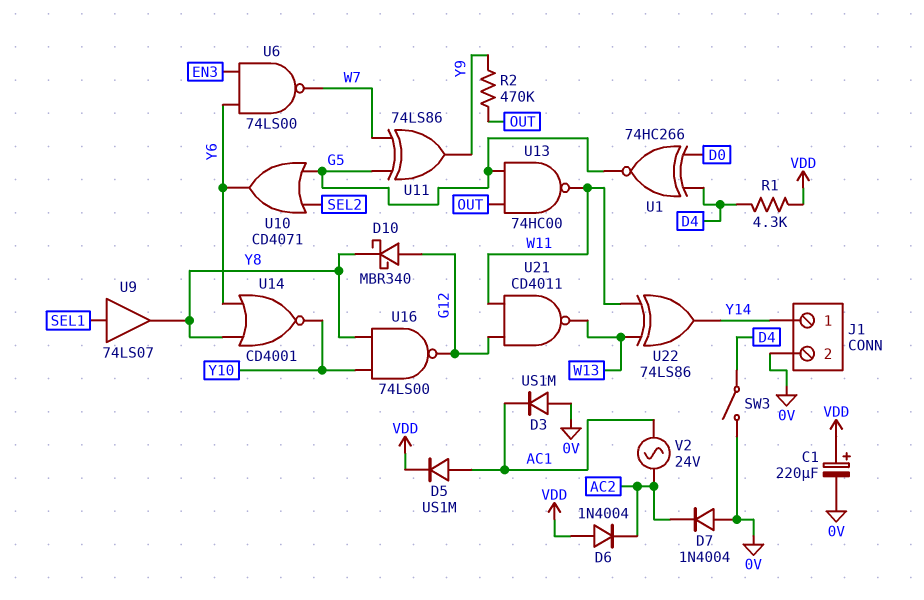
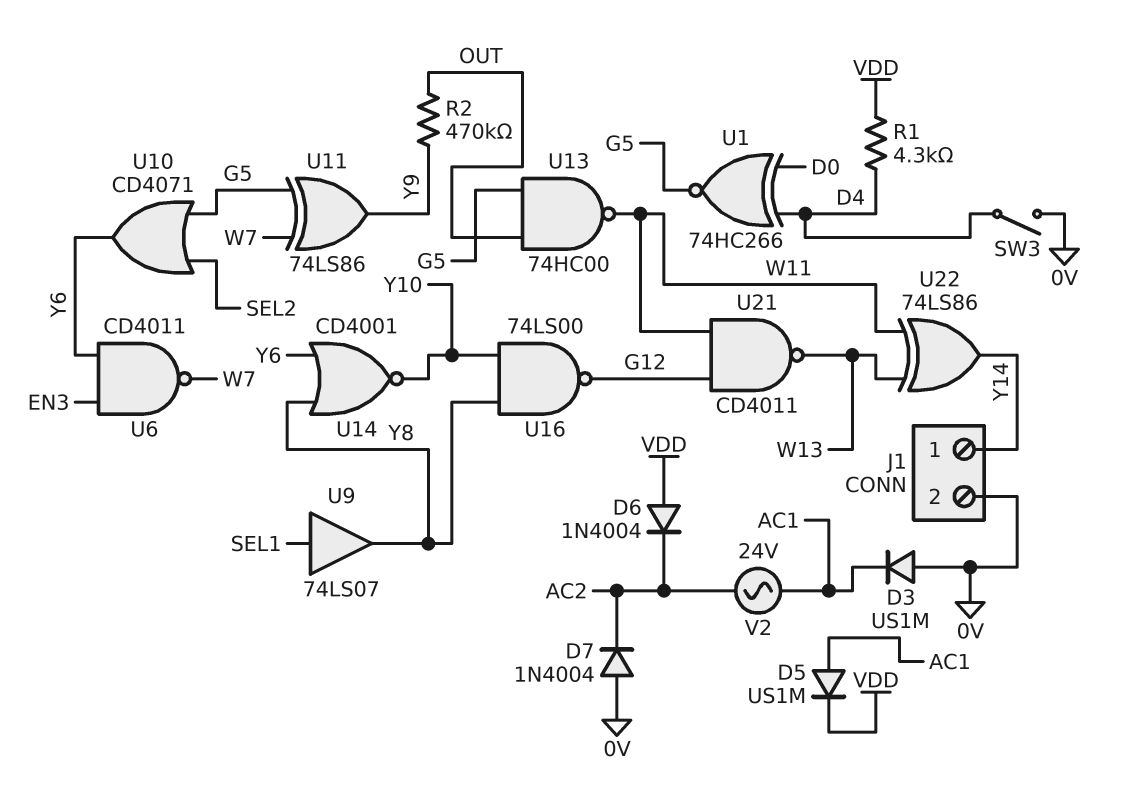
C1: 220uF (plus VDD, minus 0V) -> none
D10: schottky MBR340 (A G12, K Y8) -> none
U6: NAND 74LS00 (in EN3, in Y6, out W7) -> NAND CD4011 (in EN3, in Y6, out W7)

